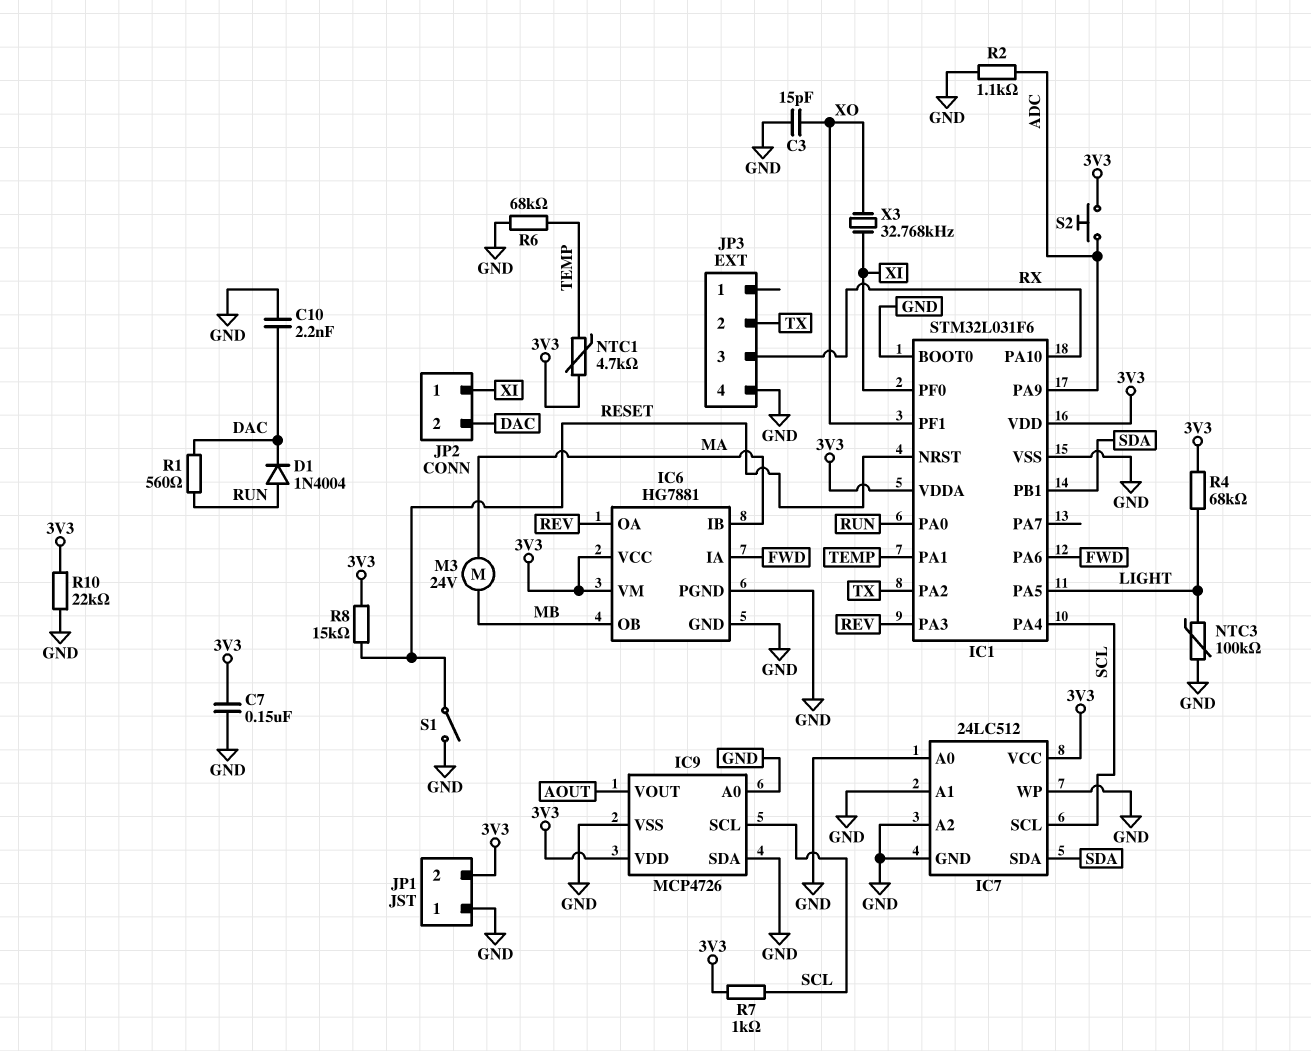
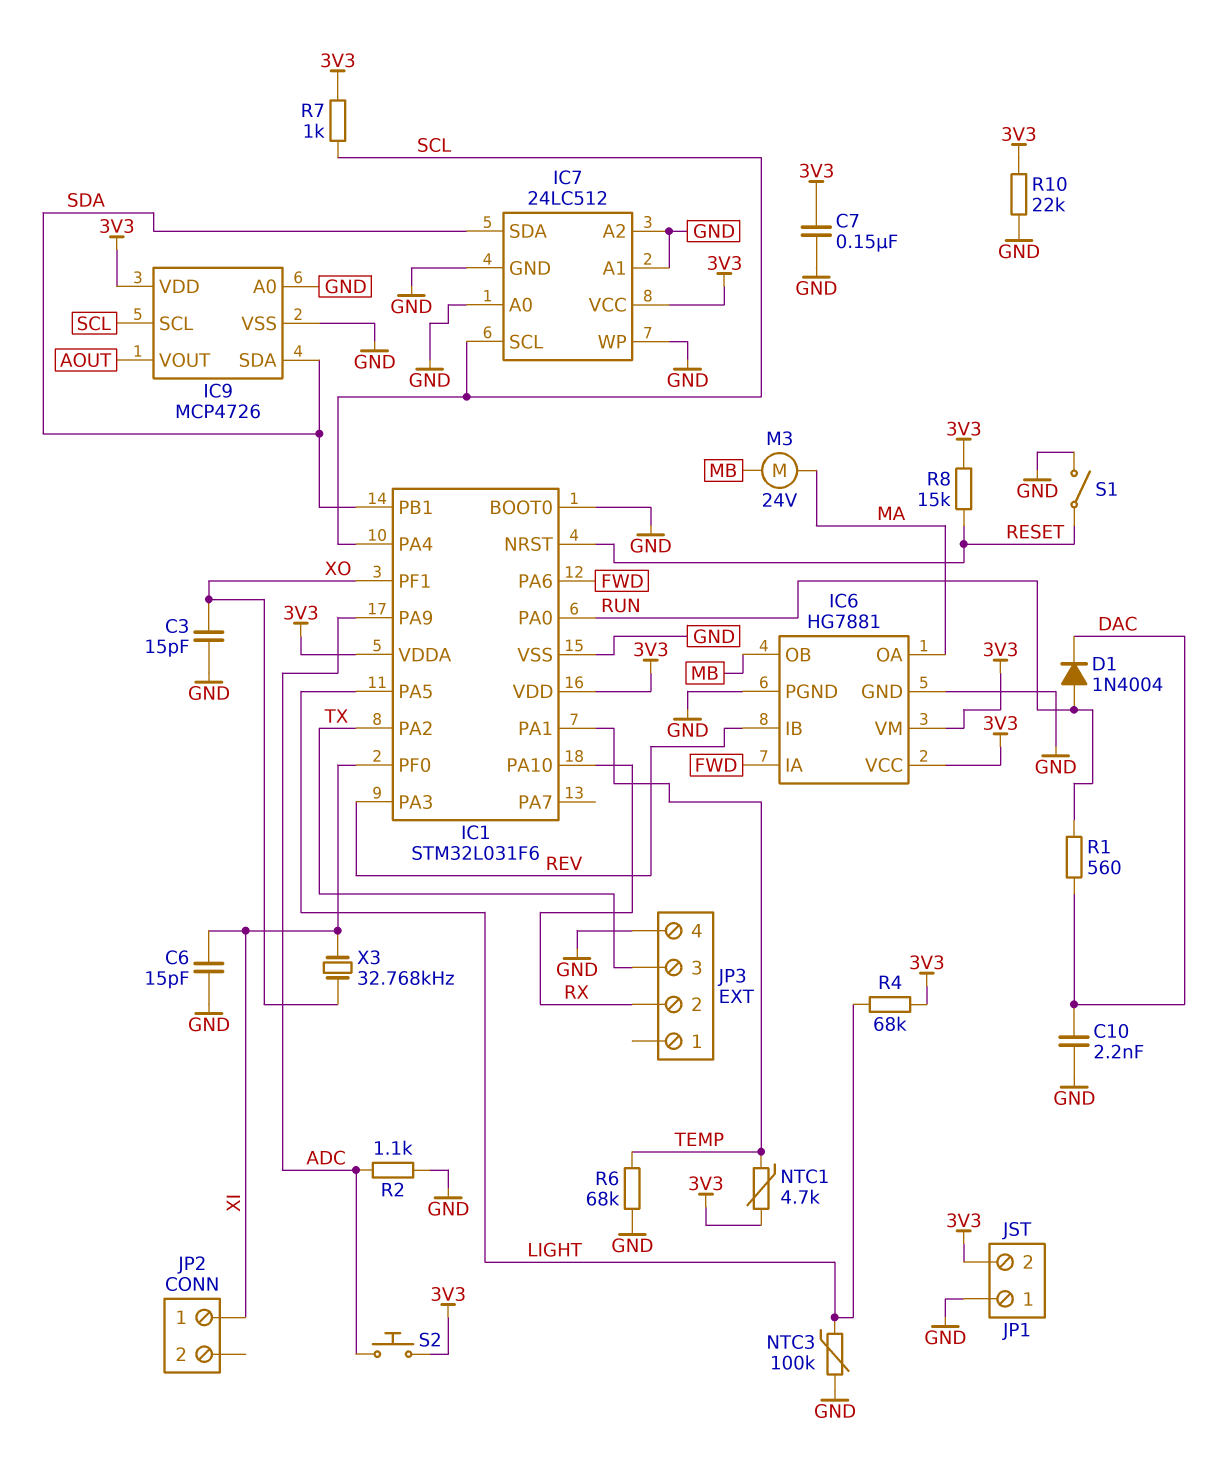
C6: none -> 15pF (GND, XI)
IC6 pin IB: MA -> REV
IC6 pin OA: REV -> MA
IC9 pin SDA: GND -> SDA
JP2 pin 2: DAC -> none
JP3 pin 2: TX -> RX
JP3 pin 3: RX -> TX

